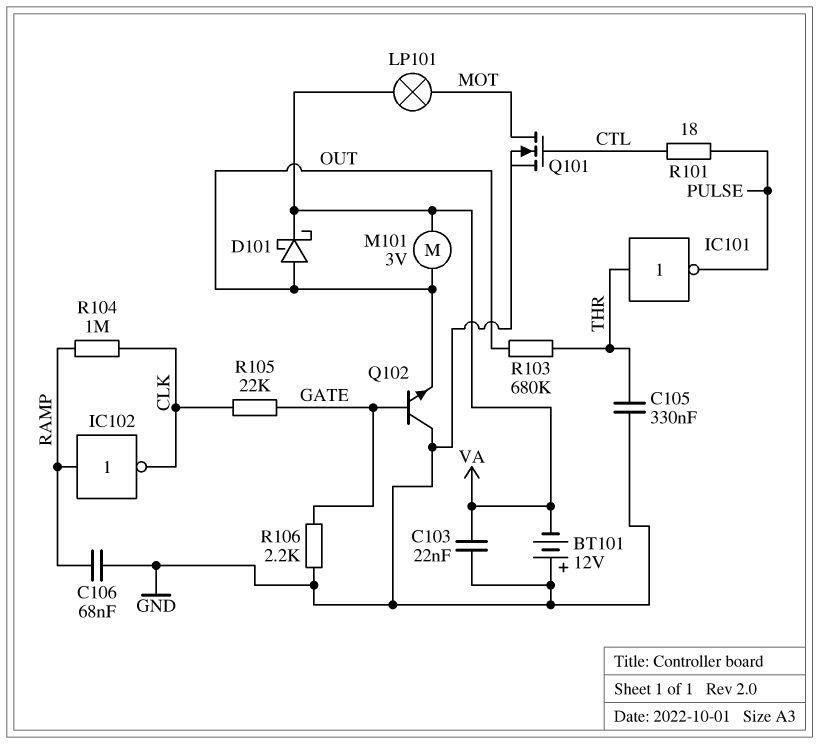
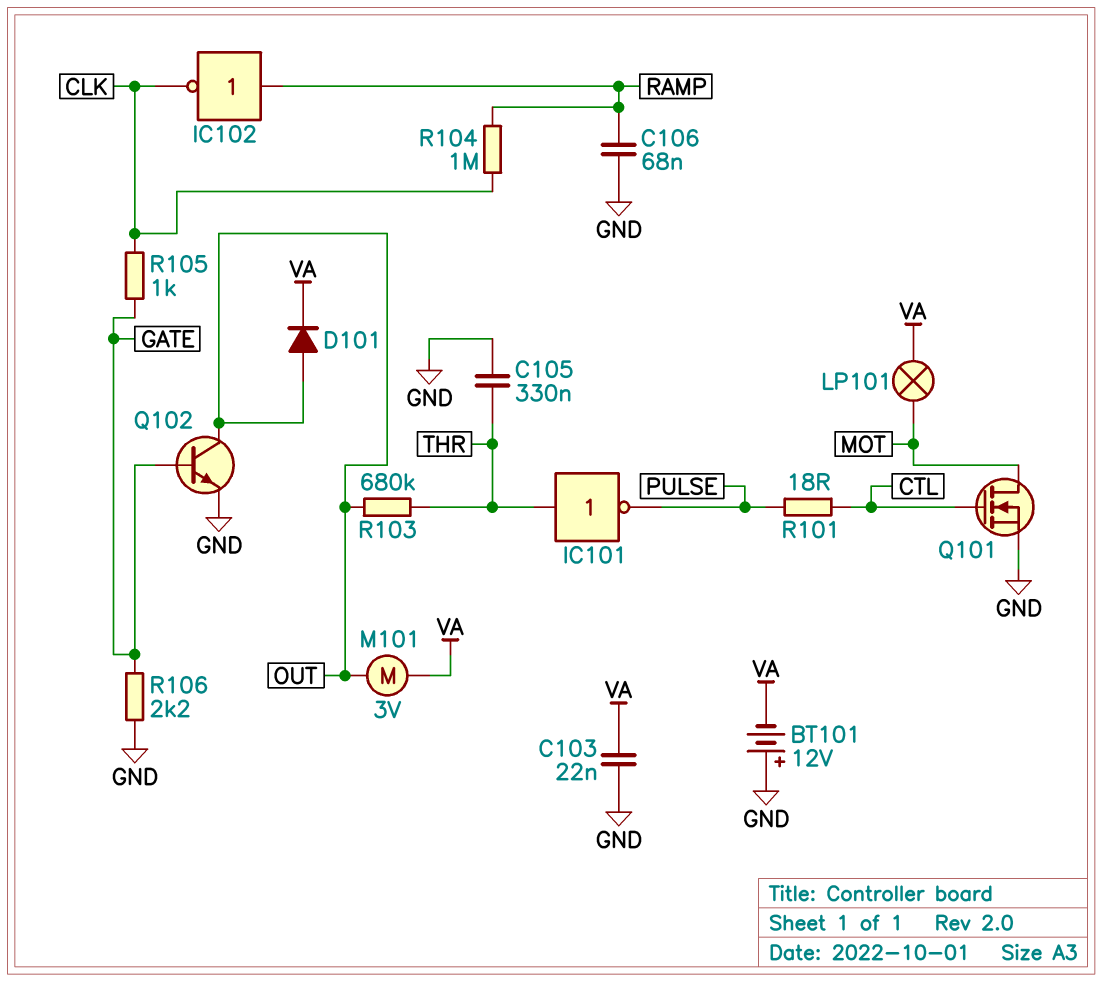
D101: schottky (A OUT, K VA) -> diode (A OUT, K VA)
Q102: NPN (B GATE, C GND, E OUT) -> NPN (B GATE, C OUT, E GND)
R105: 22k (CLK, GATE) -> 1k (CLK, GATE)

